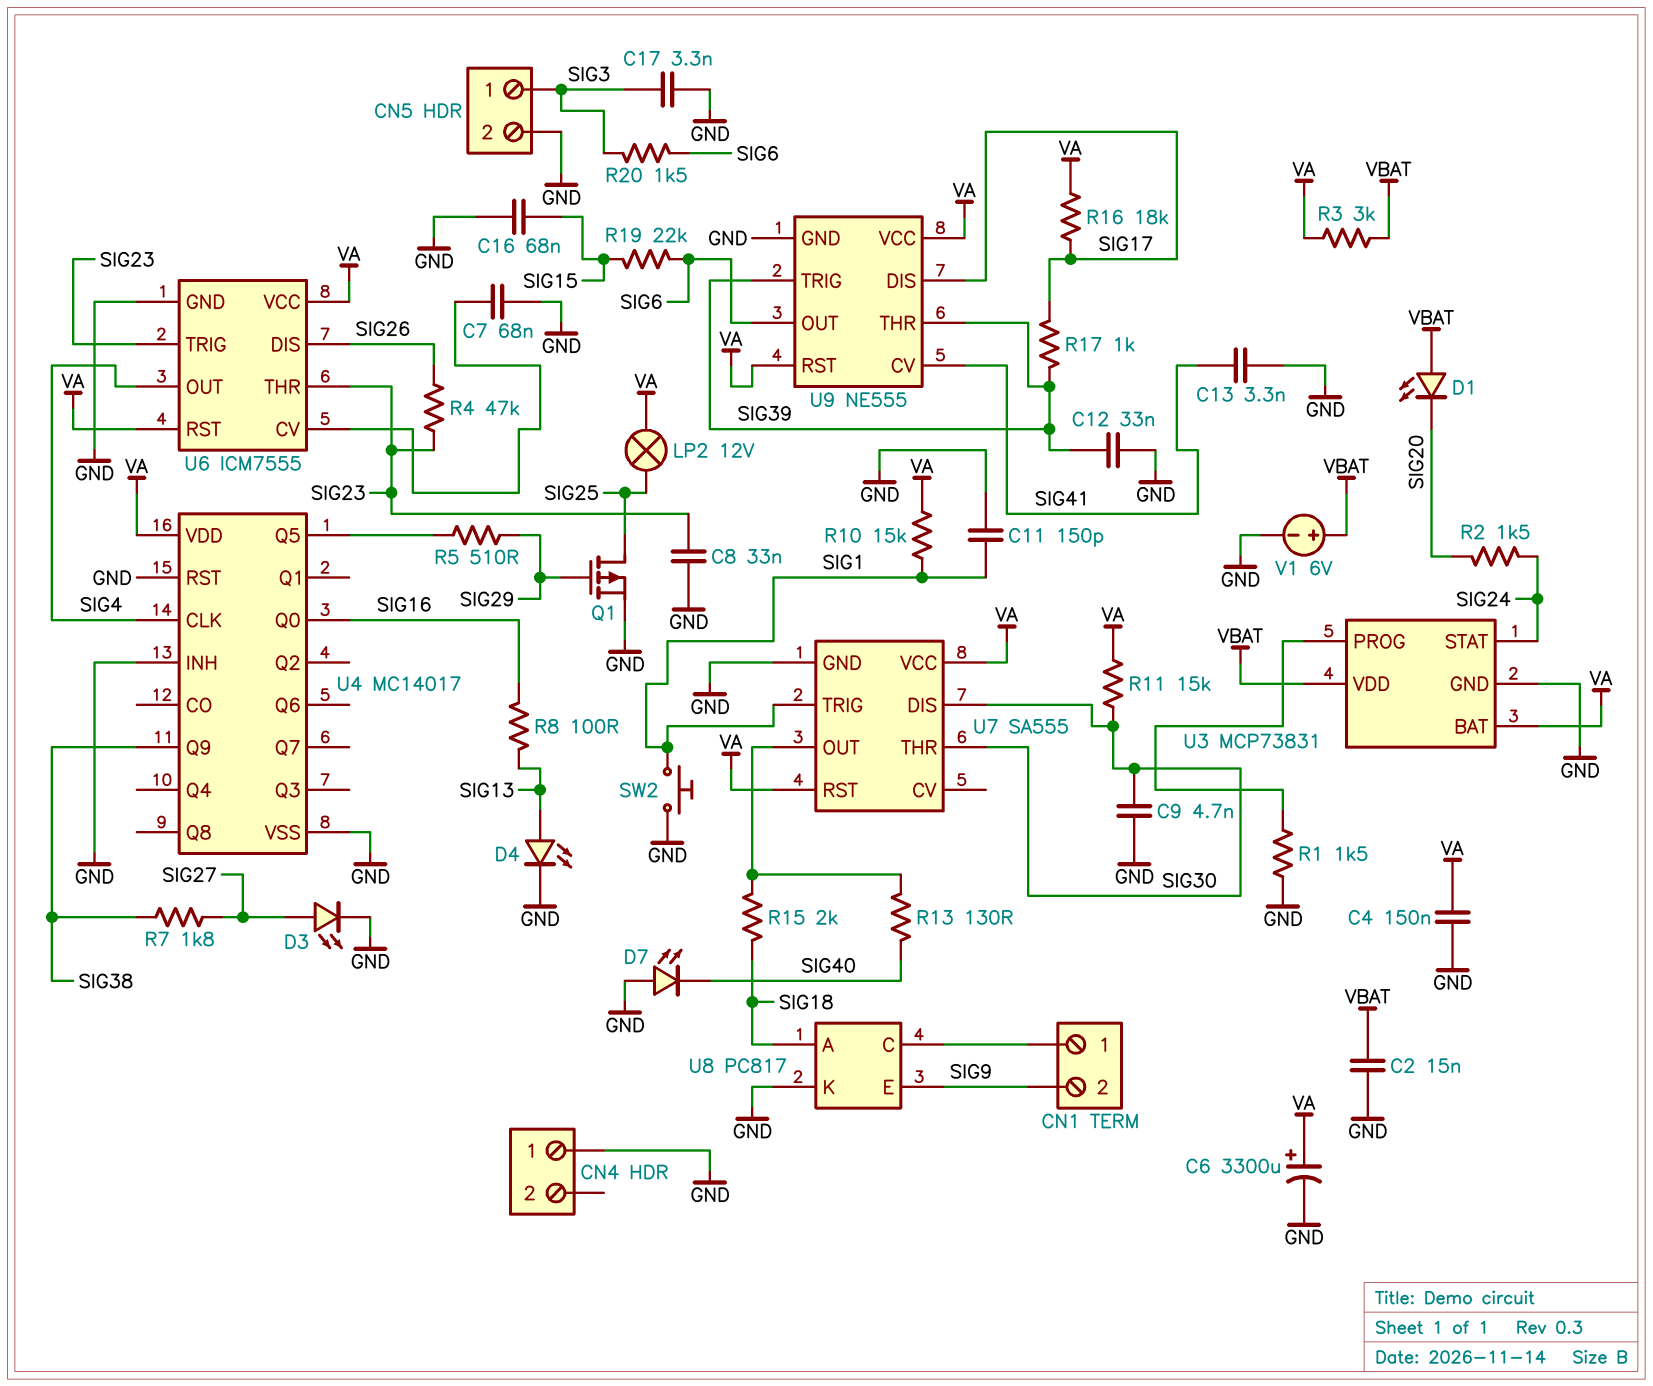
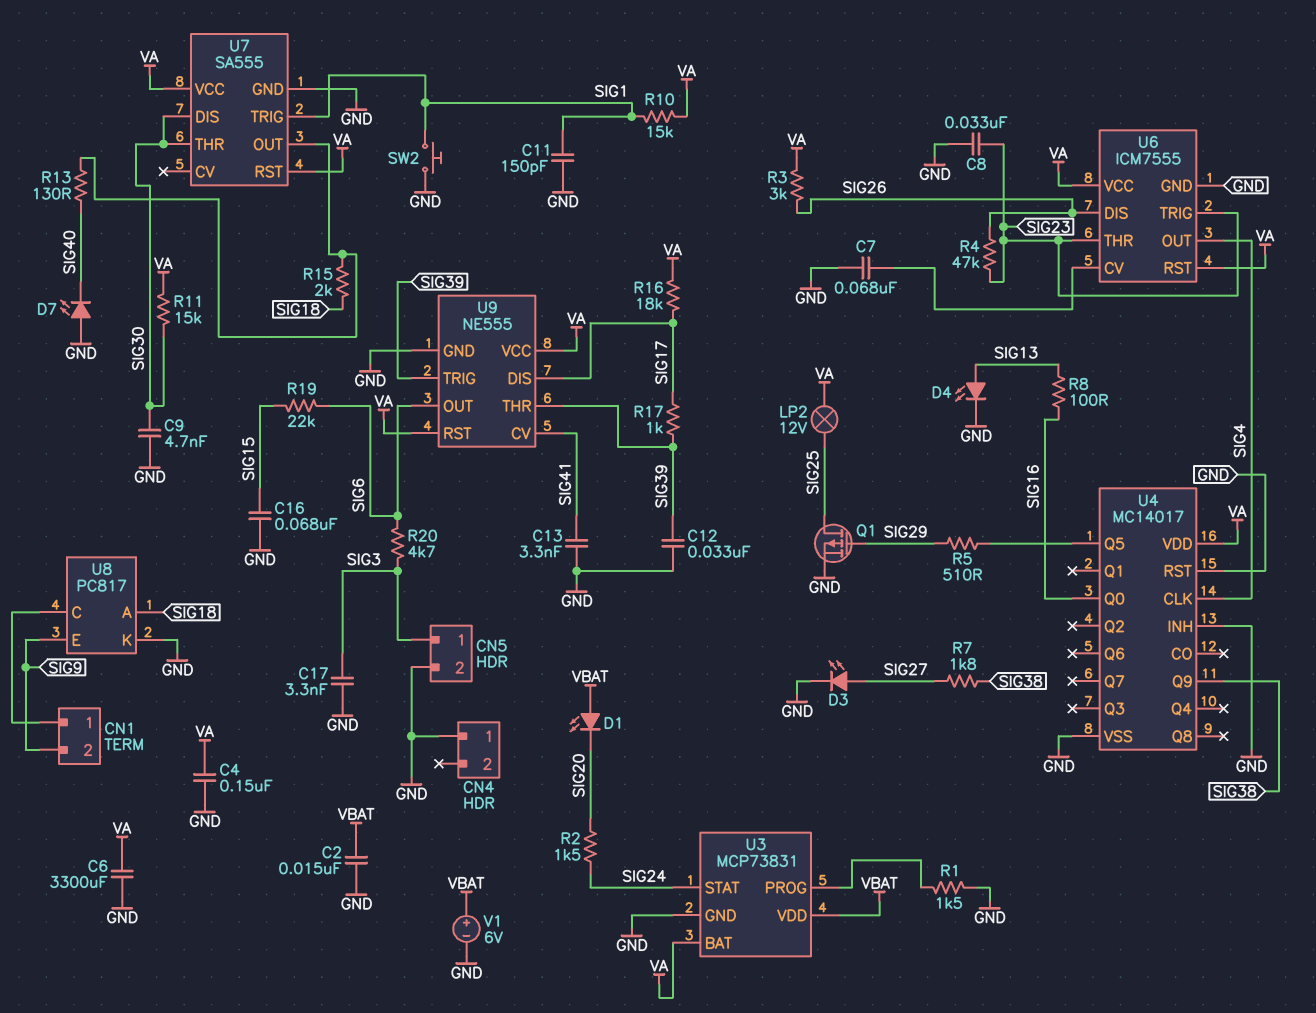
C6: 3300uF (plus VA, minus GND) -> 3300uF (GND, VA)
R3: 3k (VA, VBAT) -> 3k (SIG26, VA)
R20: 1.5k (SIG3, SIG6) -> 4.7k (SIG3, SIG6)

